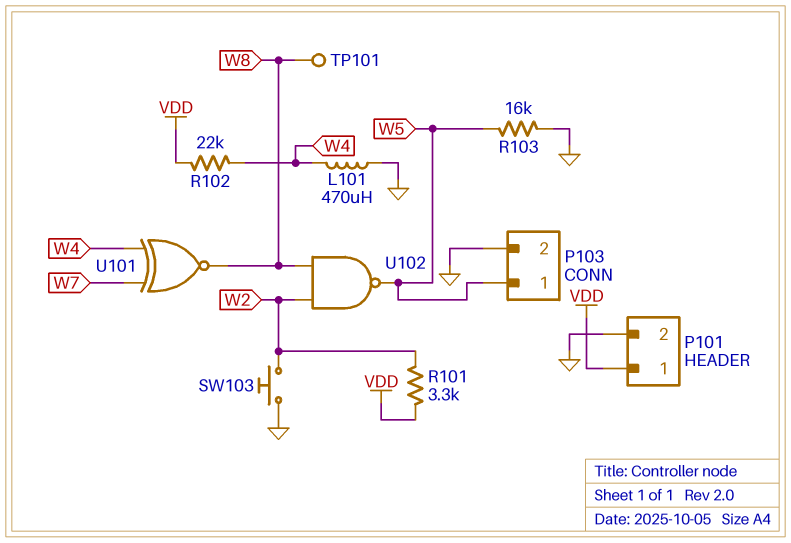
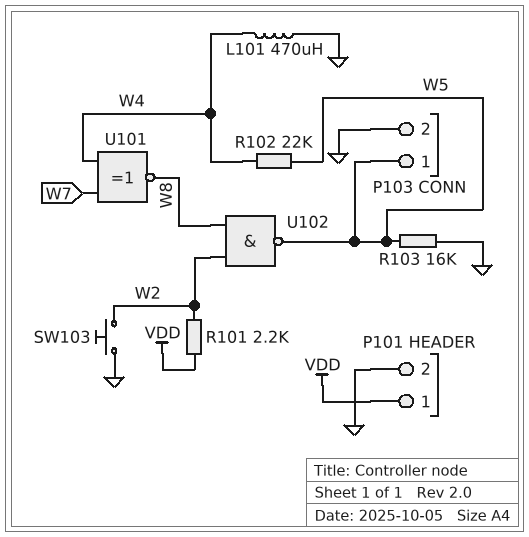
R101: 3.3k (VDD, W2) -> 2.2k (VDD, W2)
R102: 22k (VDD, W4) -> 22k (W4, W5)
TP101: test point (W8) -> none

